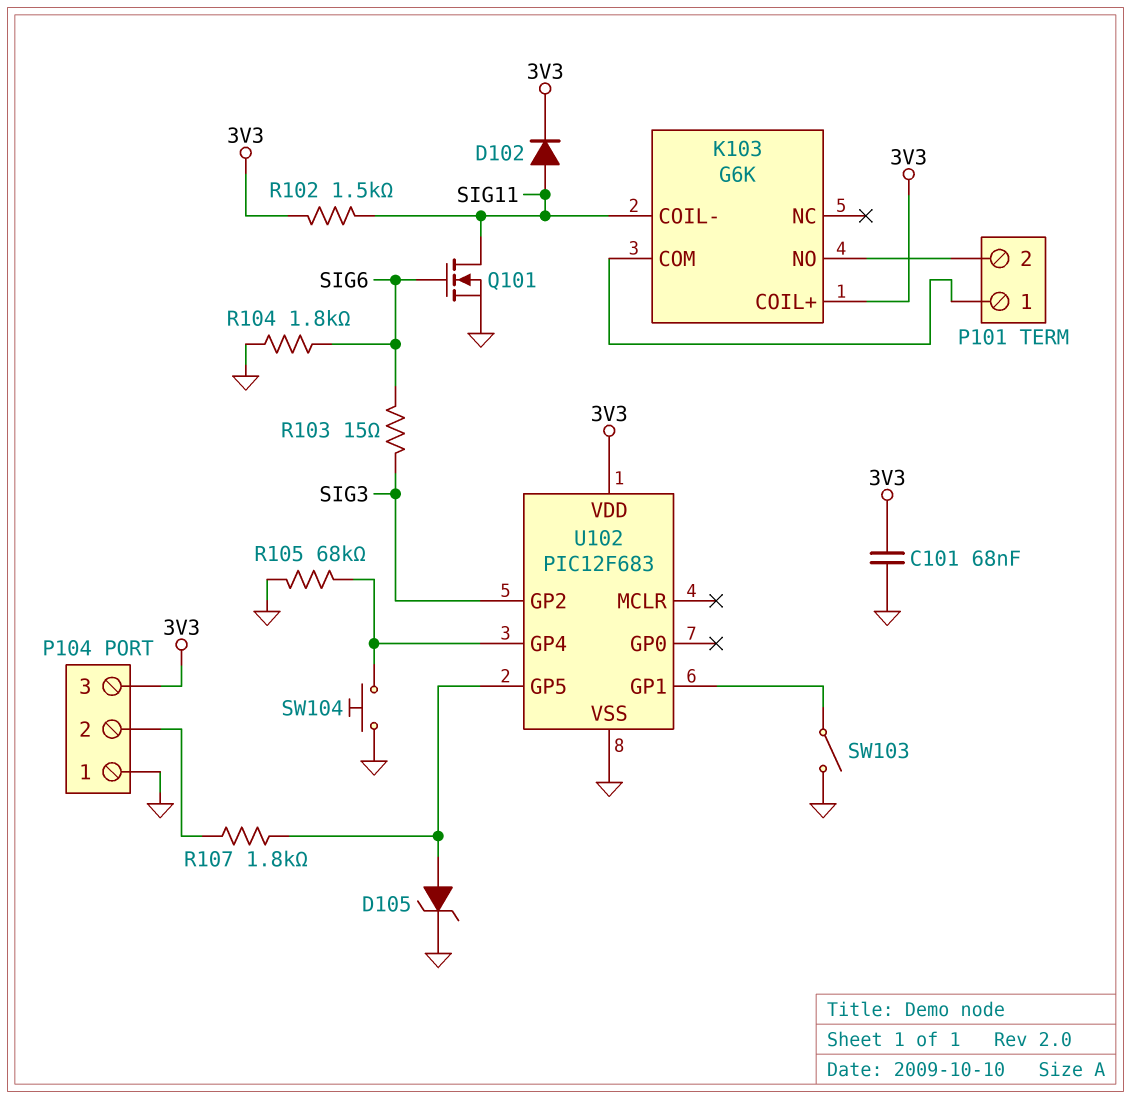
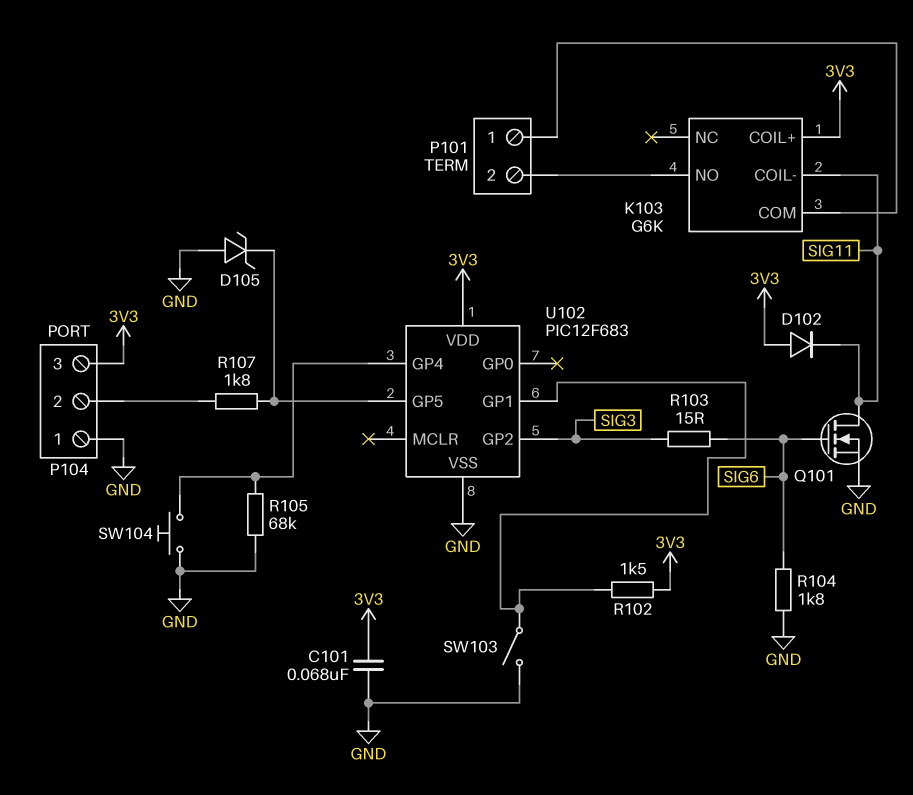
D102: diode (A SIG11, K 3V3) -> diode (A 3V3, K SIG11)
D105: zener (A U102/GP5, K GND) -> zener (A GND, K U102/GP5)
R102: 1.5k (3V3, SIG11) -> 1.5k (3V3, U102/GP1)

